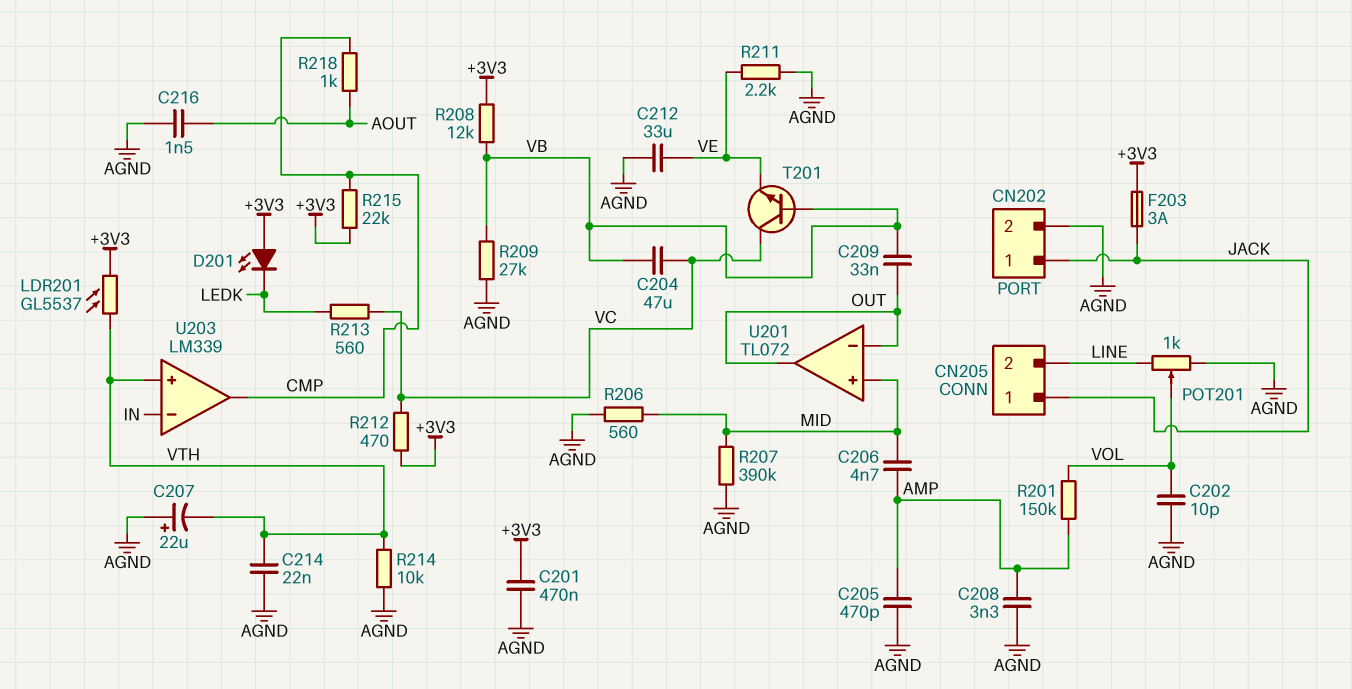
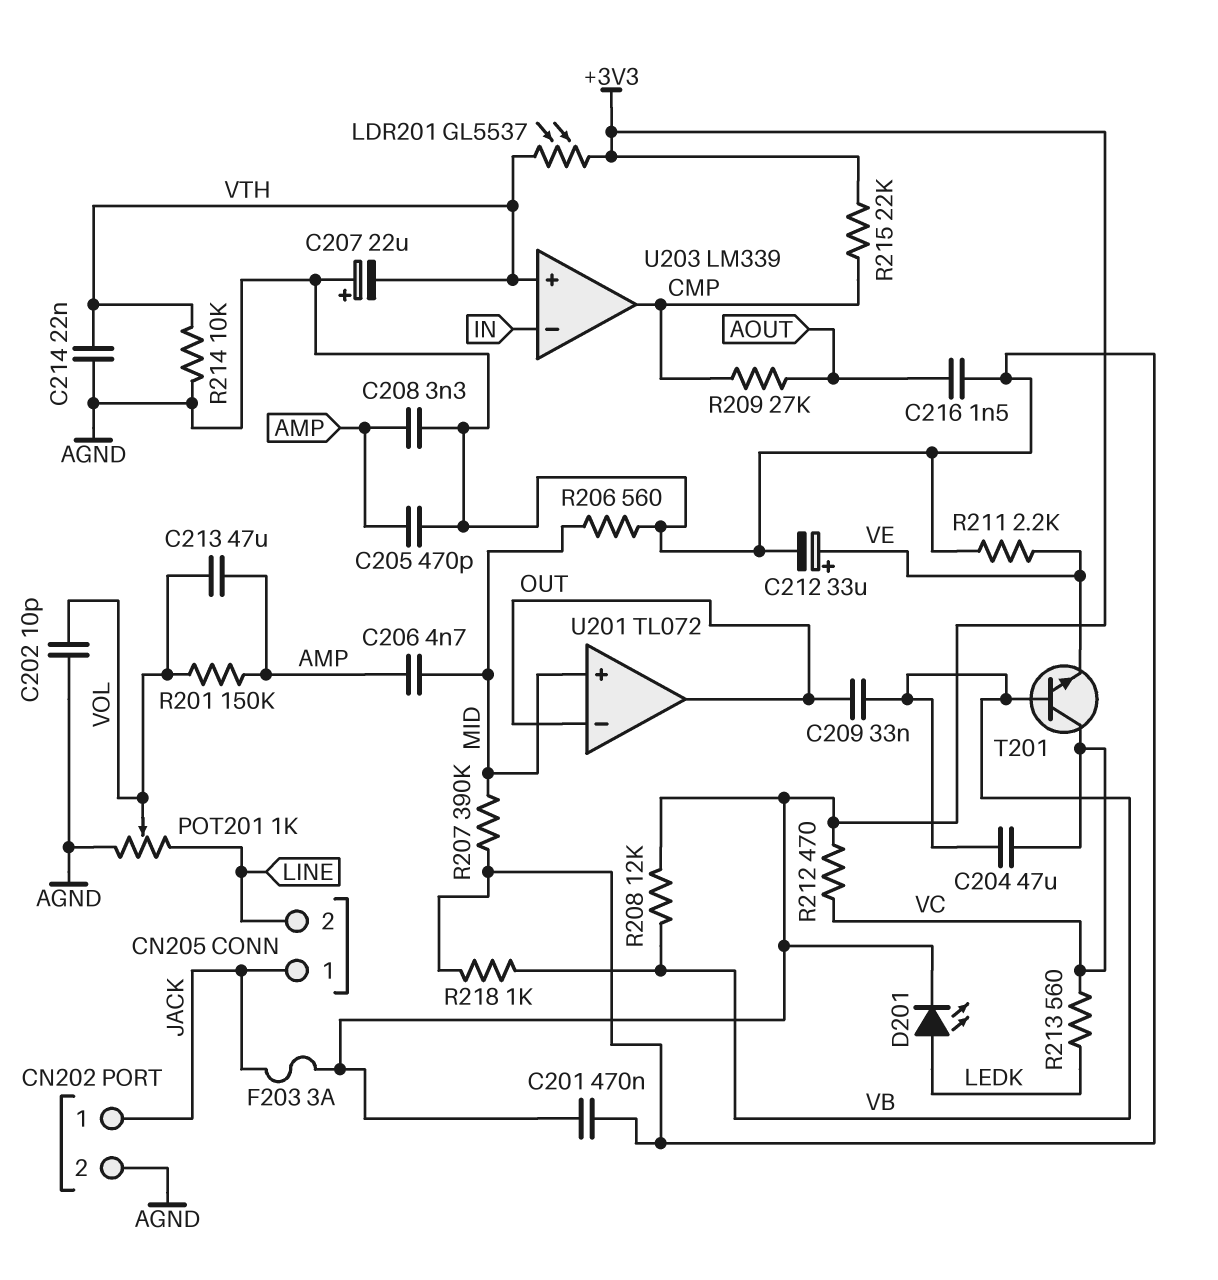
C212: 33uF (AGND, VE) -> 33uF (plus VE, minus AGND)
C213: none -> 47uF (AMP, VOL)
D201: LED (A +3V3, K LEDK) -> LED (A LEDK, K +3V3)
R209: 27k (AGND, VB) -> 27k (AOUT, CMP)
R218: 1k (AOUT, CMP) -> 1k (AGND, VB)

